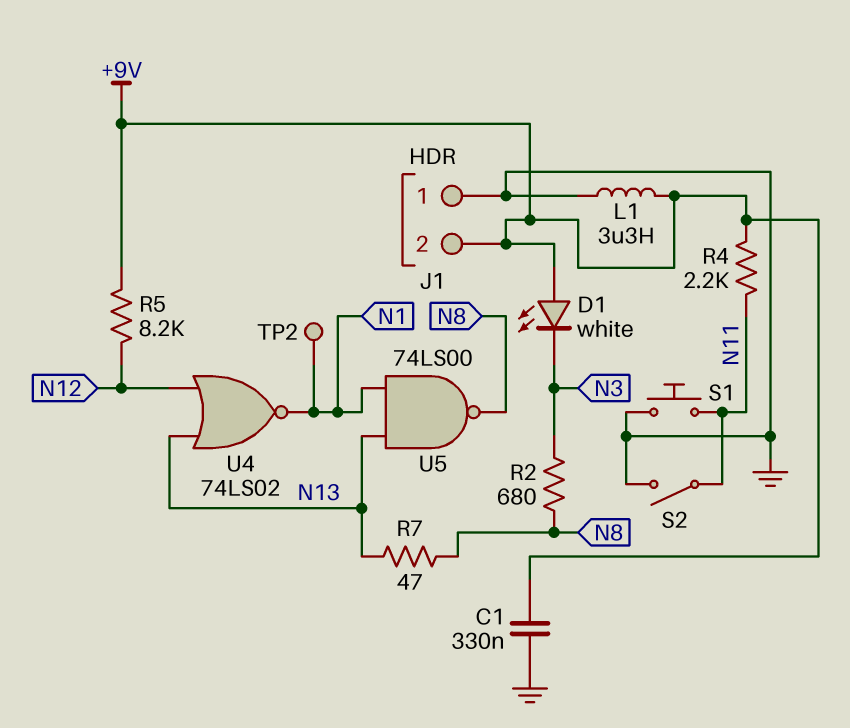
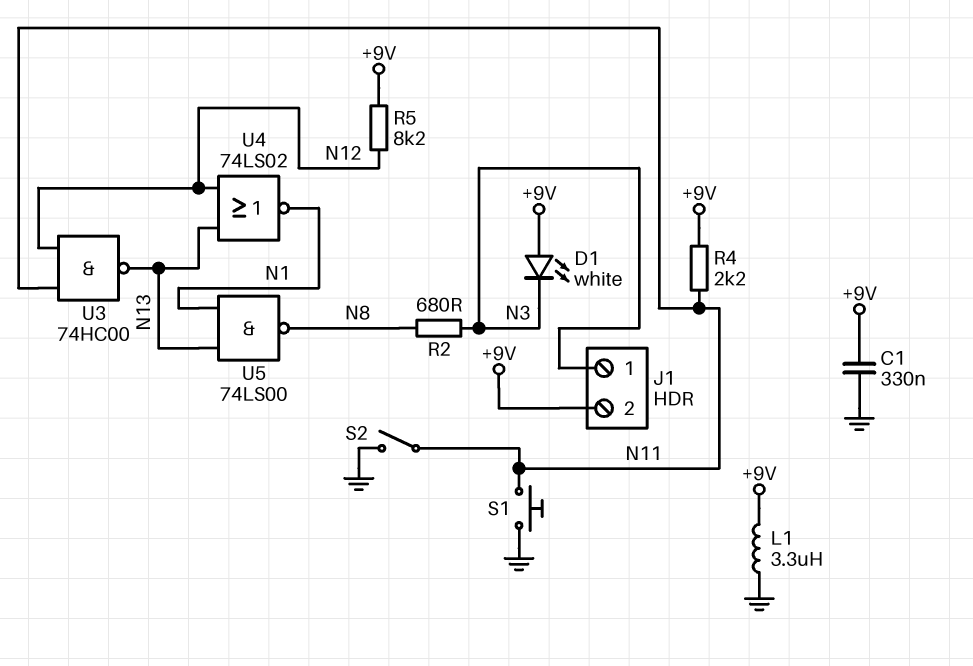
J1 pin 1: GND -> N3
R7: 47 (N8, N13) -> none
TP2: test point (N1) -> none
U3: none -> NAND 74HC00 (in N11, in N12, out N13)

